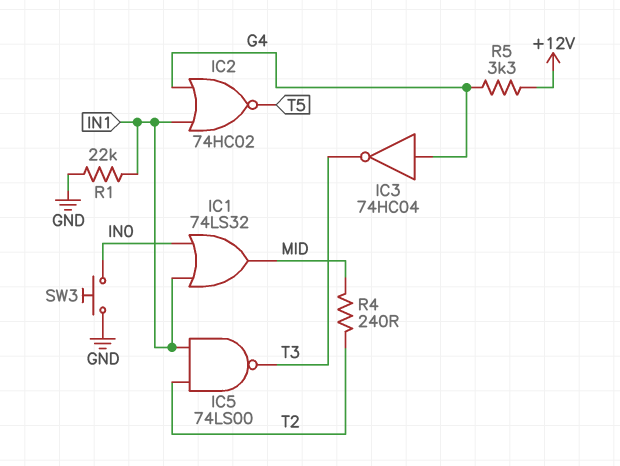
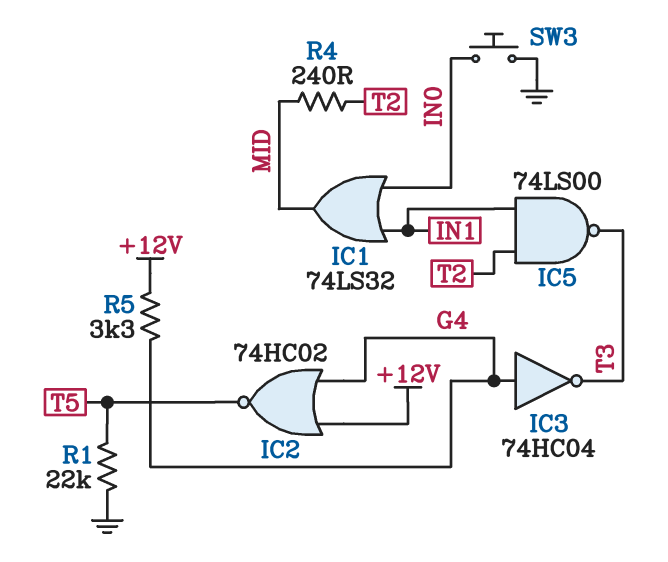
IC2: NOR 74HC02 (in G4, in IN1, out T5) -> NOR 74HC02 (in +12V, in G4, out T5)
R1: 22k (GND, IN1) -> 22k (GND, T5)

